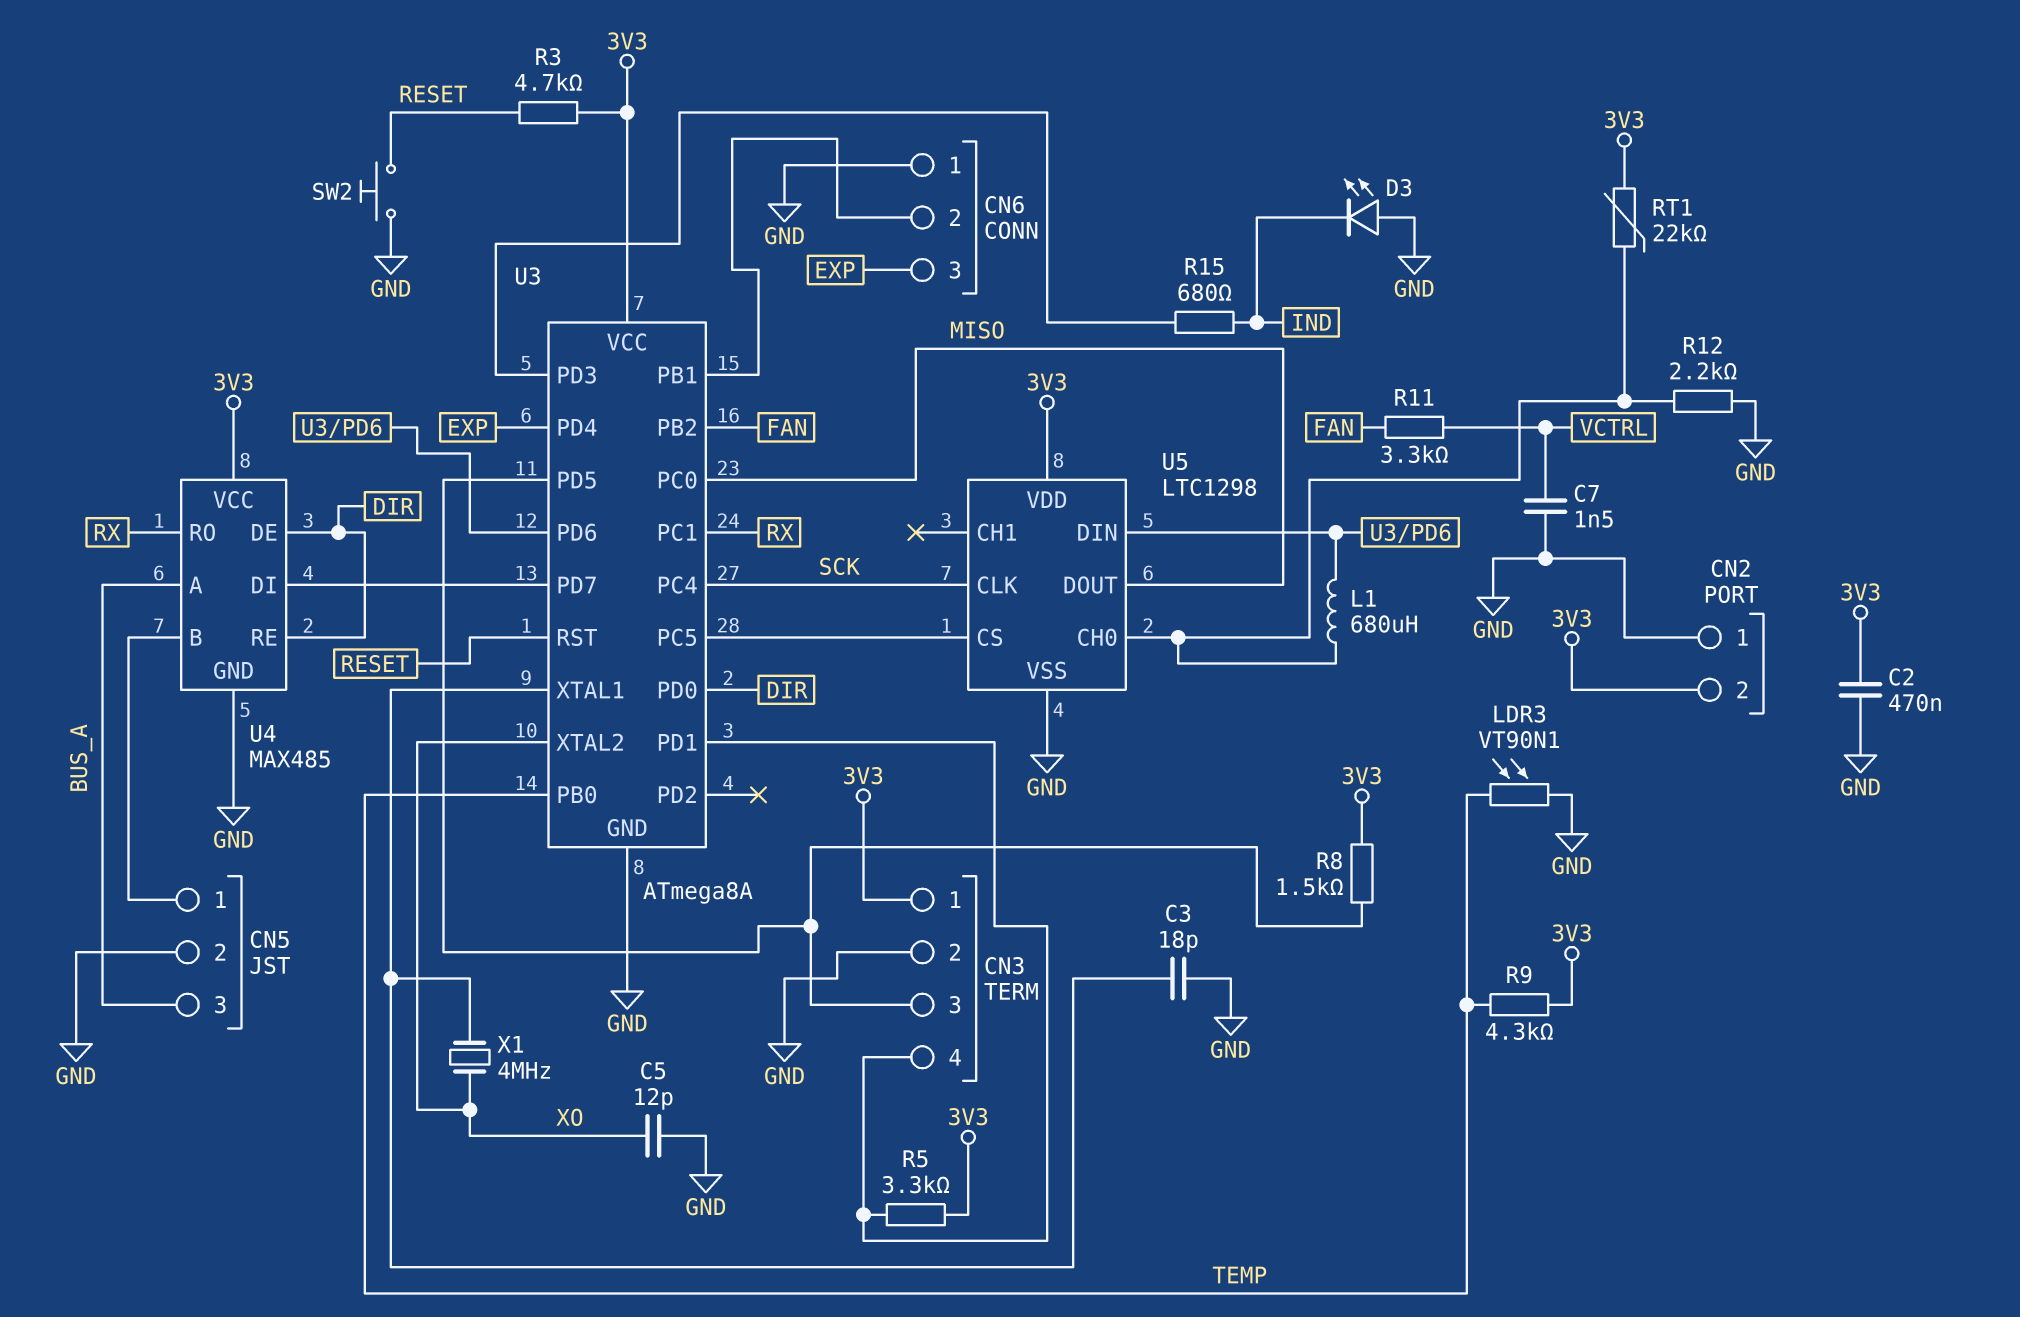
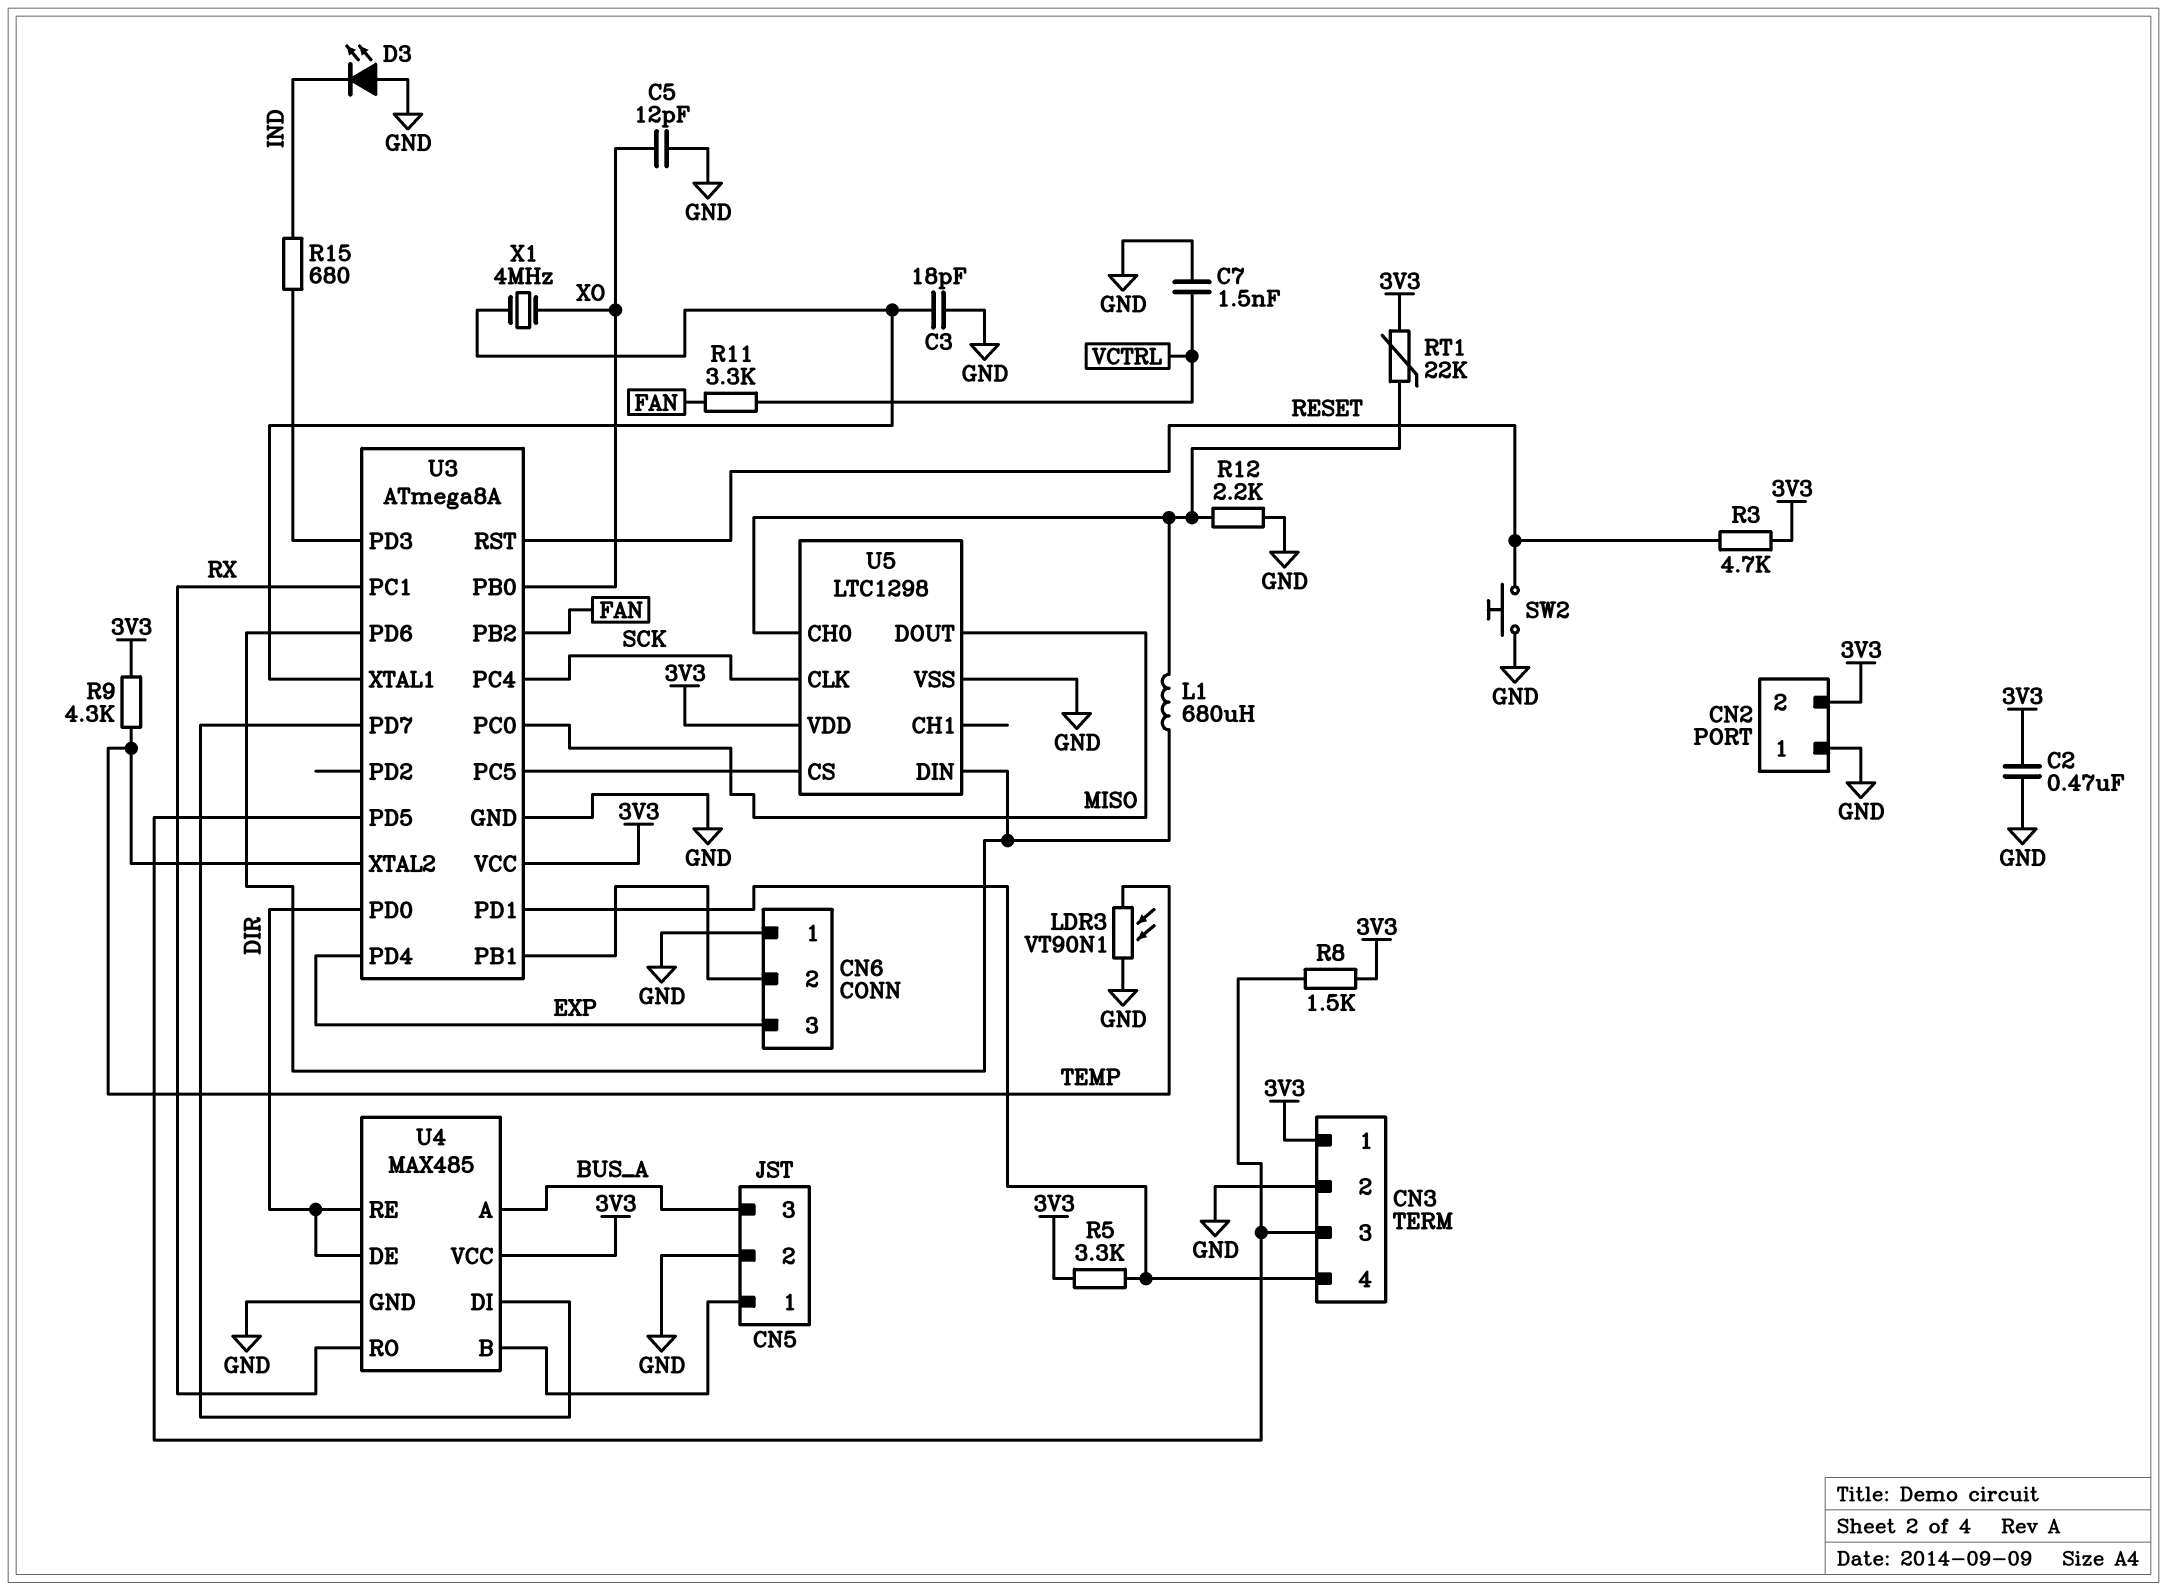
U3 pin PB0: TEMP -> XO
U3 pin XTAL2: XO -> TEMP

